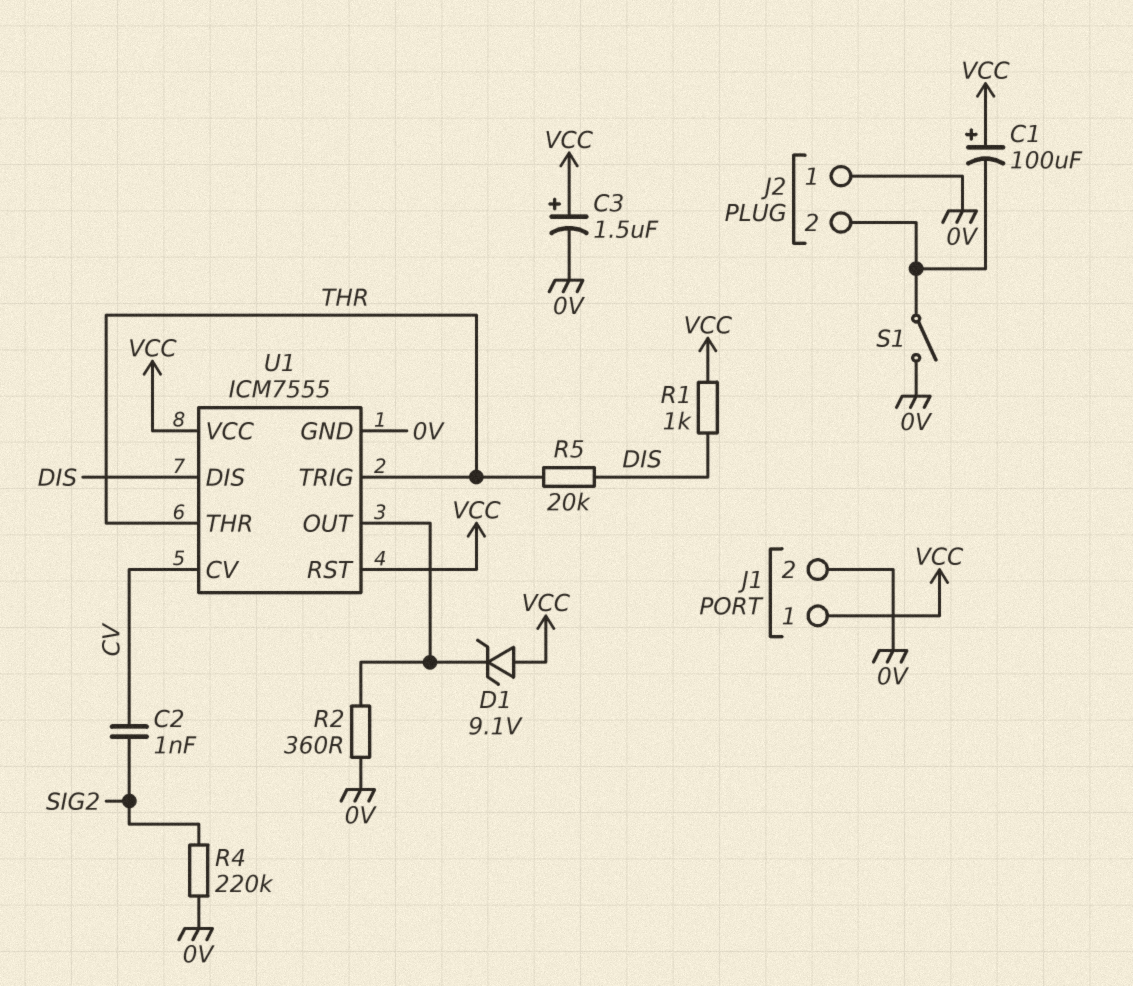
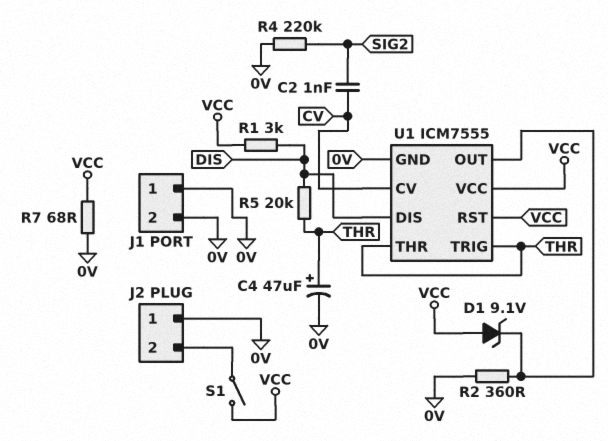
C1: 100uF (plus VCC, minus J2/2) -> none
C3: 1.5uF (plus VCC, minus 0V) -> none
C4: none -> 47uF (plus THR, minus 0V)
J1 pin 1: VCC -> 0V
R1: 1k (DIS, VCC) -> 3k (DIS, VCC)
R7: none -> 68 (0V, VCC)
S1: switch (0V, J2/2) -> switch (J2/2, VCC)

